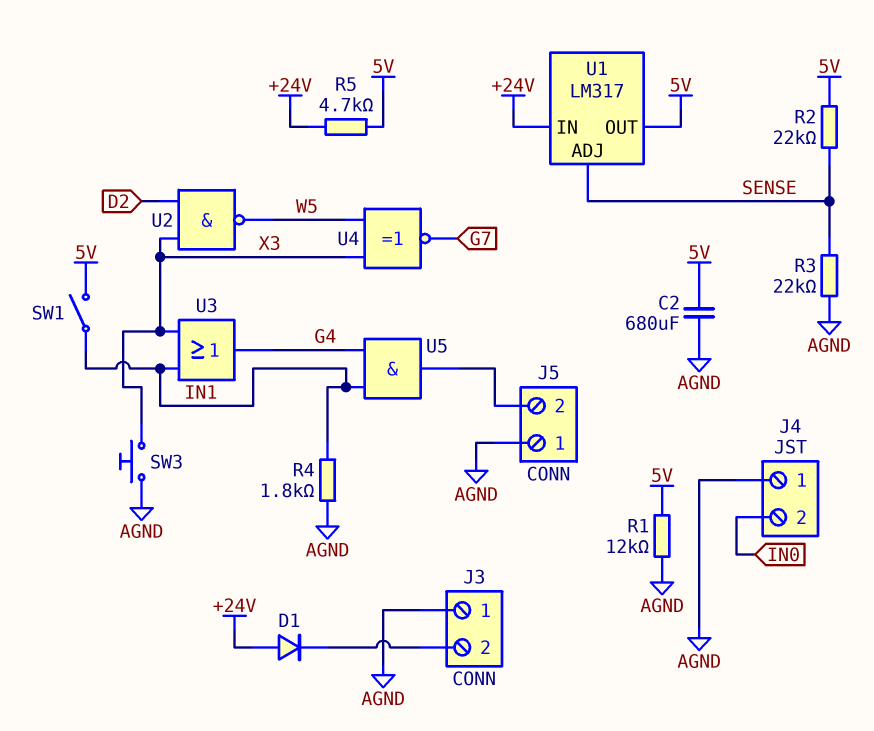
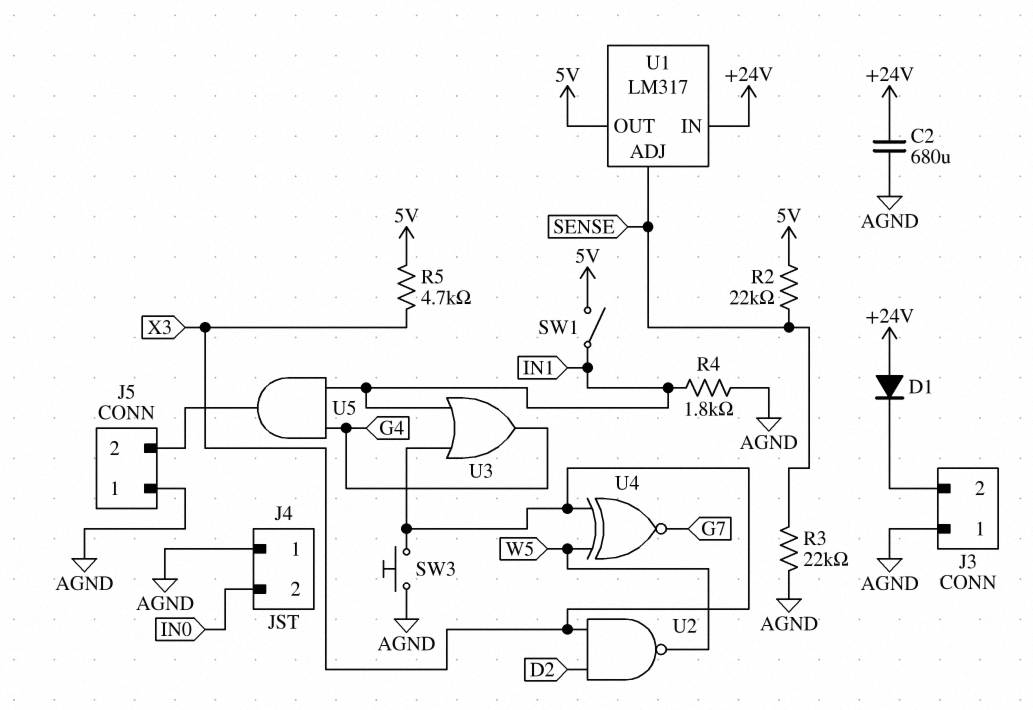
C2: 680uF (5V, AGND) -> 680uF (+24V, AGND)
R1: 12k (5V, AGND) -> none
R5: 4.7k (+24V, 5V) -> 4.7k (5V, X3)

